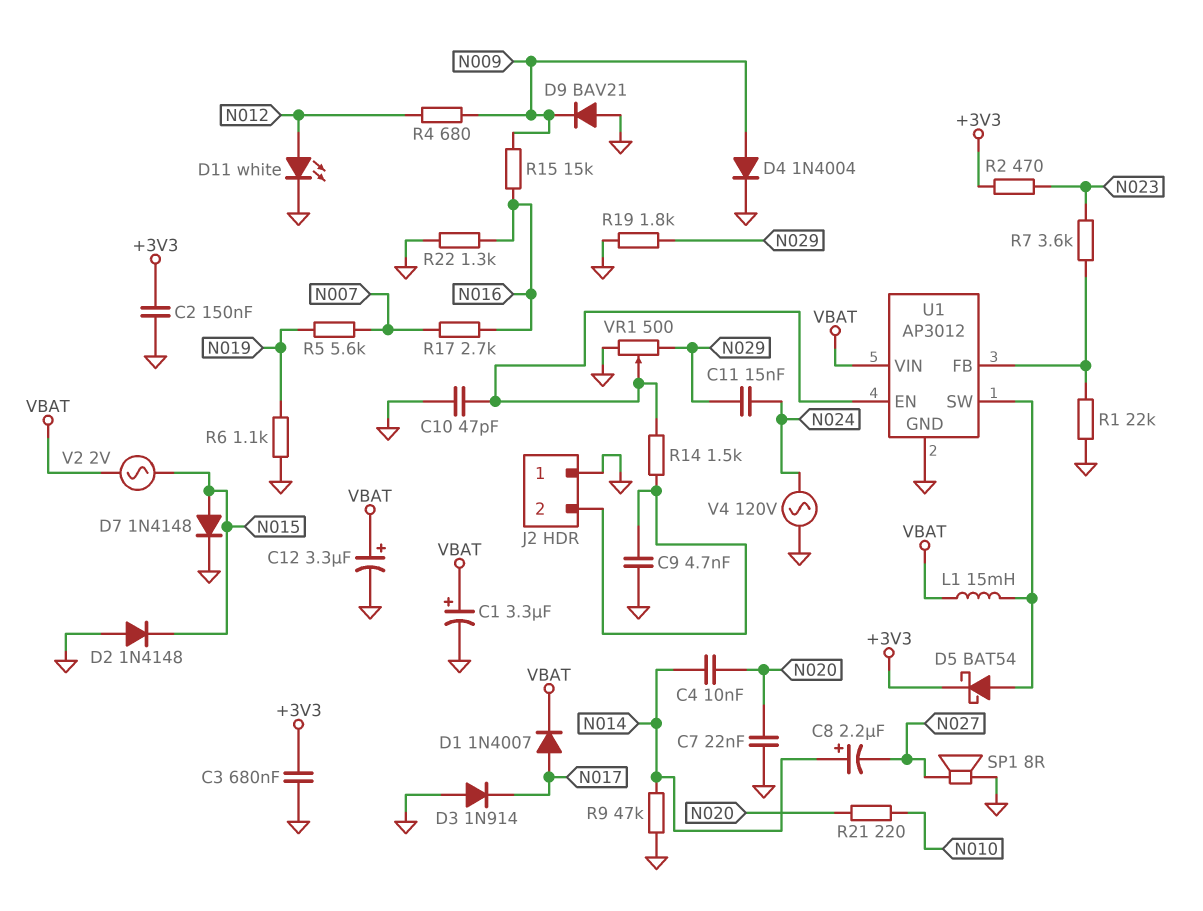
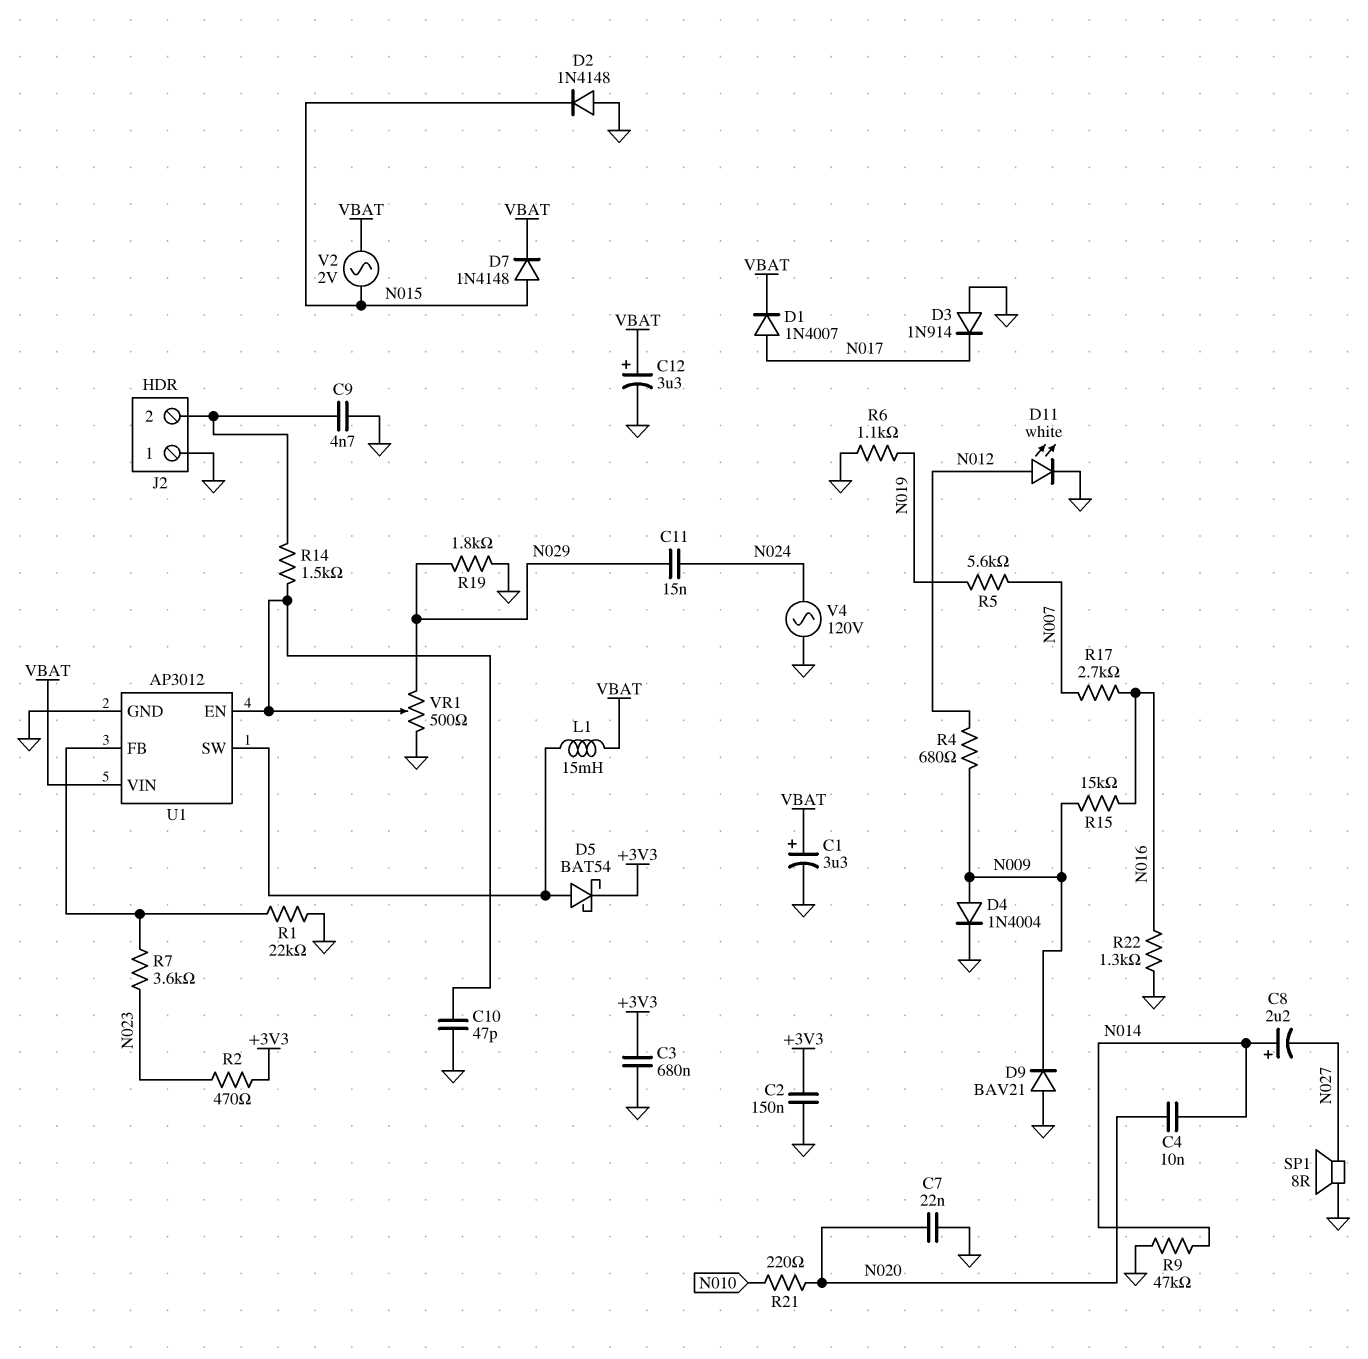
D7: diode 1N4148 (A N015, K GND) -> diode 1N4148 (A N015, K VBAT)

